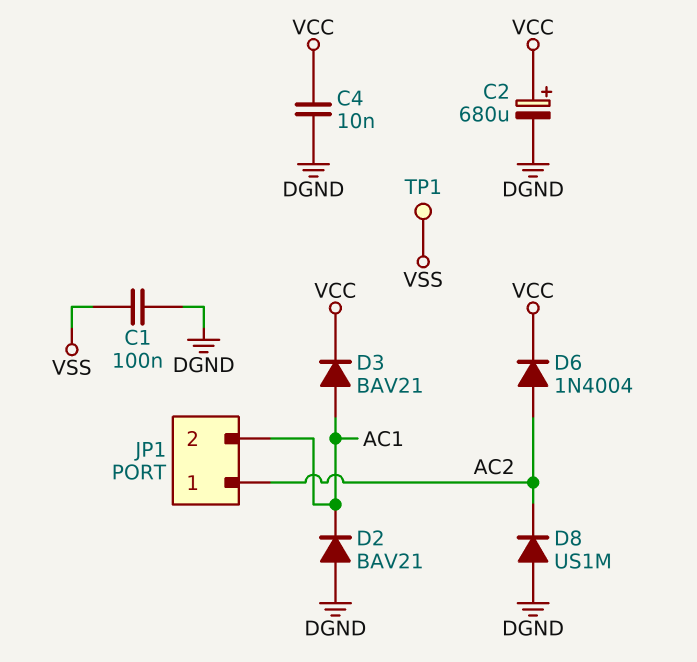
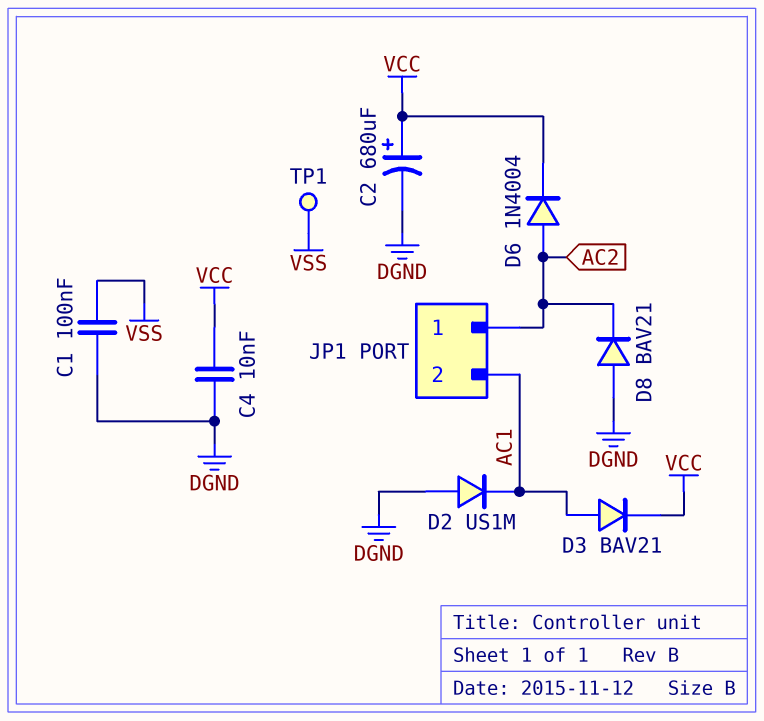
D2: diode BAV21 (A DGND, K AC1) -> diode US1M (A DGND, K AC1)
D8: diode US1M (A DGND, K AC2) -> diode BAV21 (A DGND, K AC2)

